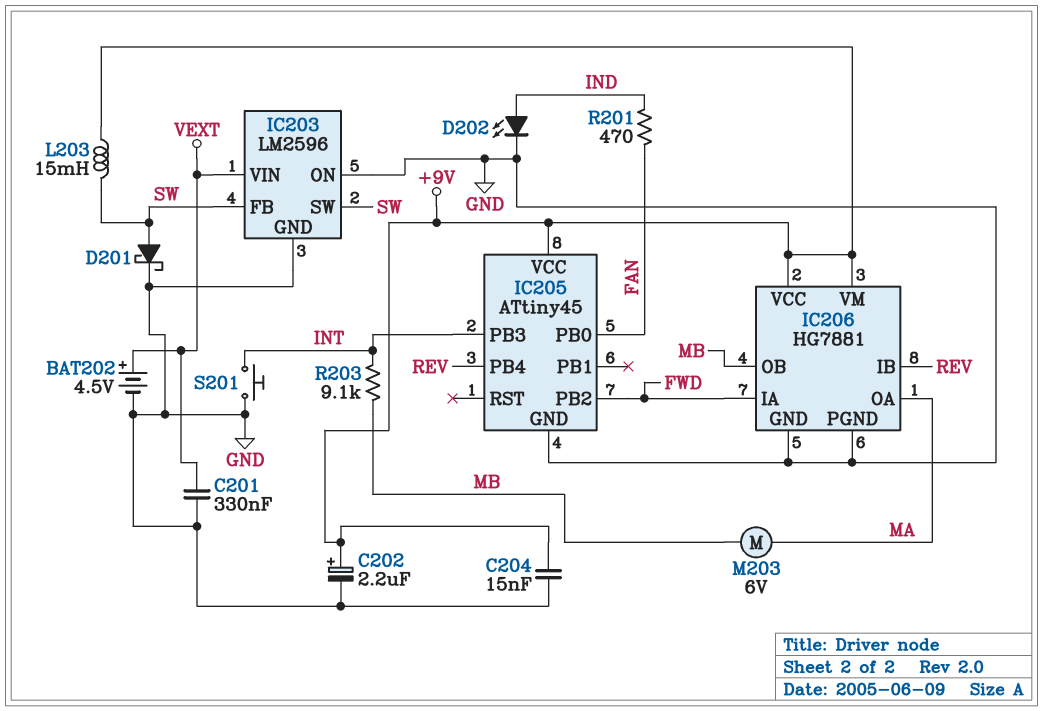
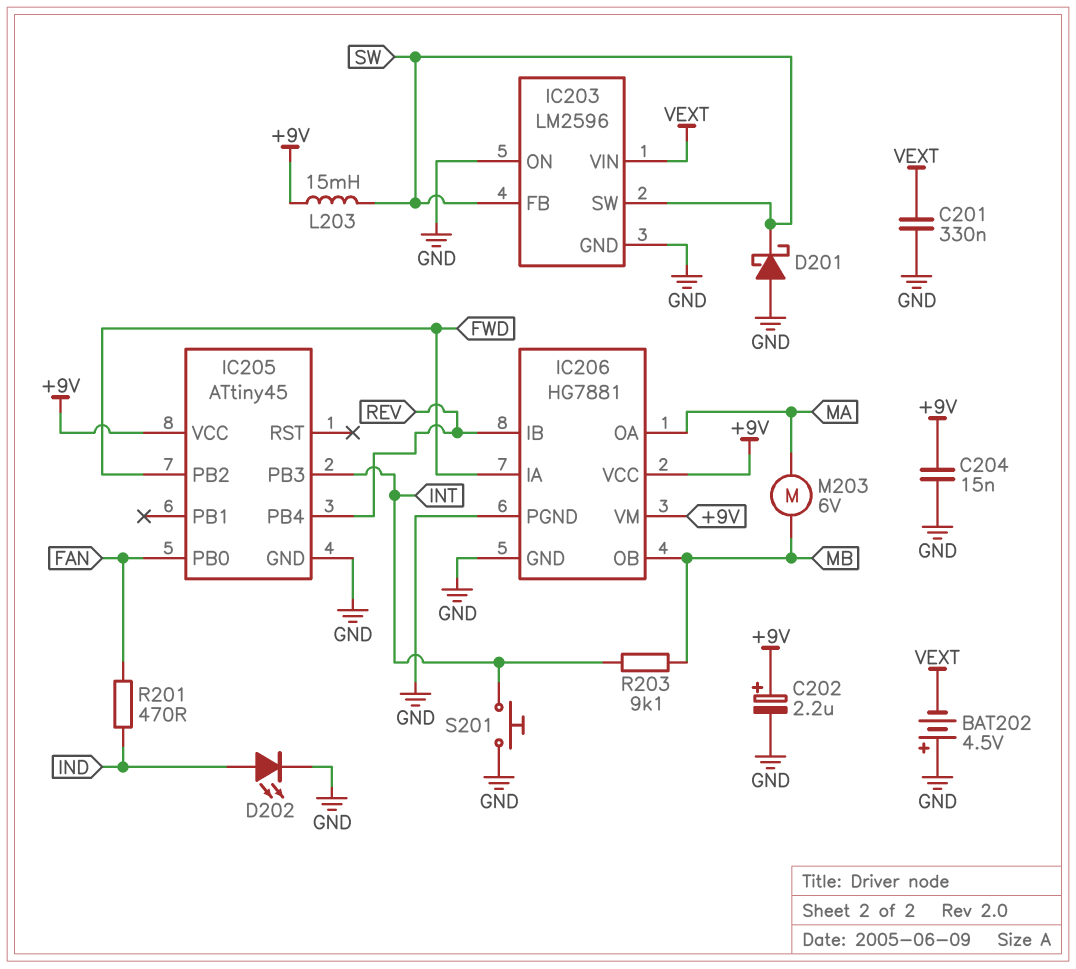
BAT202: 4.5V (plus VEXT, minus GND) -> 4.5V (plus GND, minus VEXT)
D201: schottky (A SW, K GND) -> schottky (A GND, K SW)

